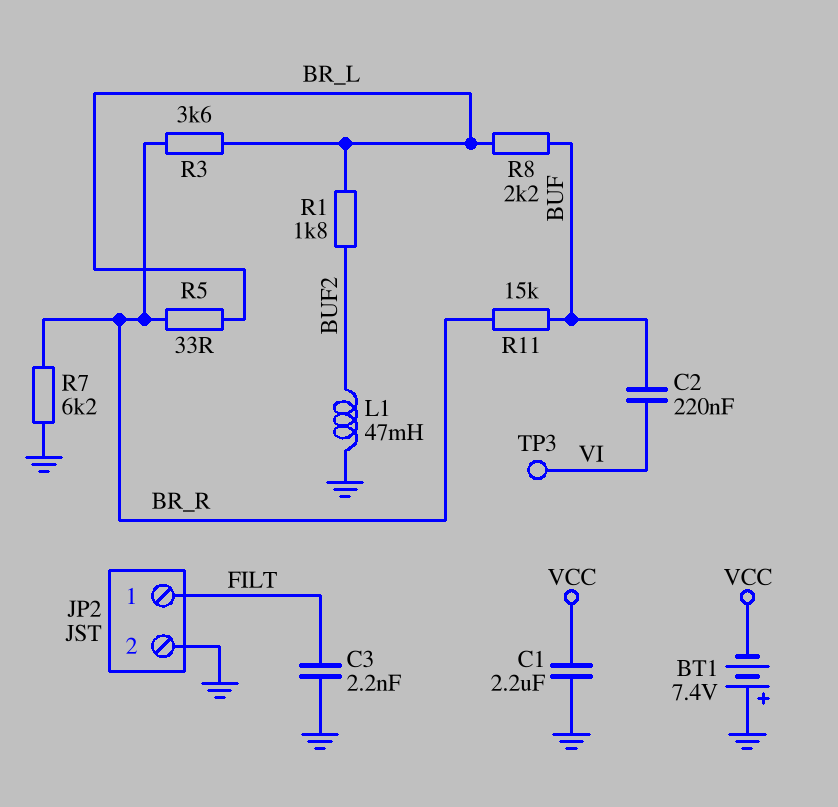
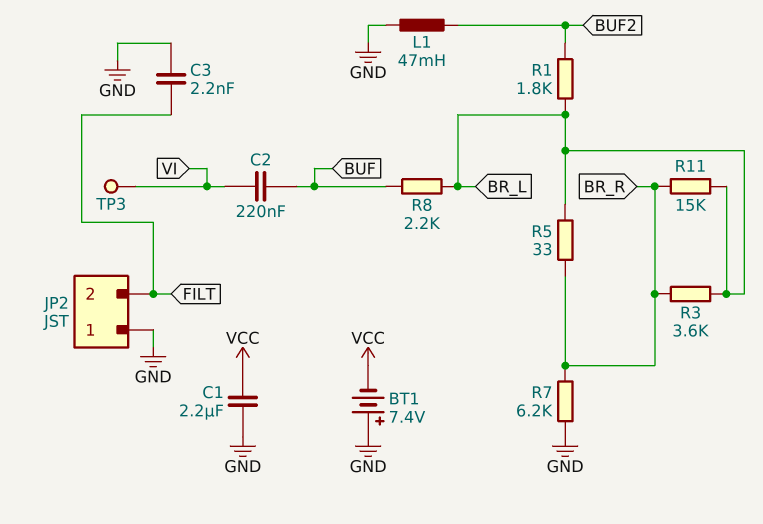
JP2 pin 1: FILT -> GND
JP2 pin 2: GND -> FILT
R11: 15k (BR_R, BUF) -> 15k (BR_L, BR_R)

